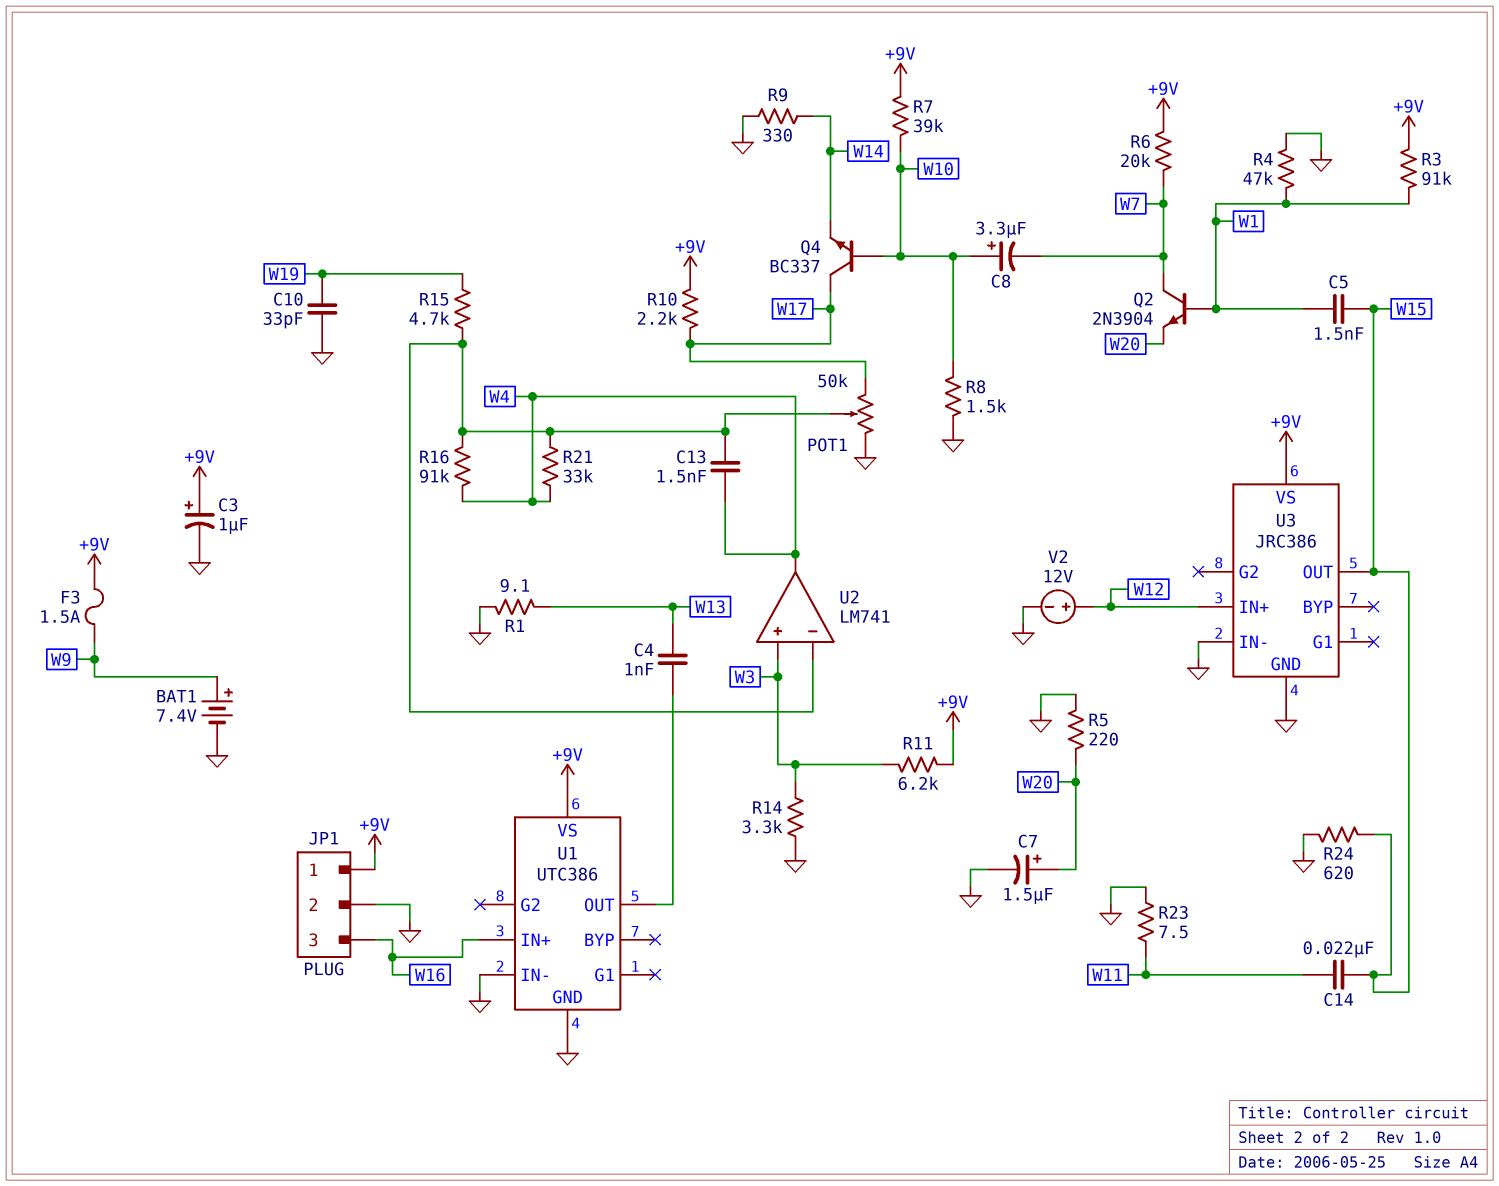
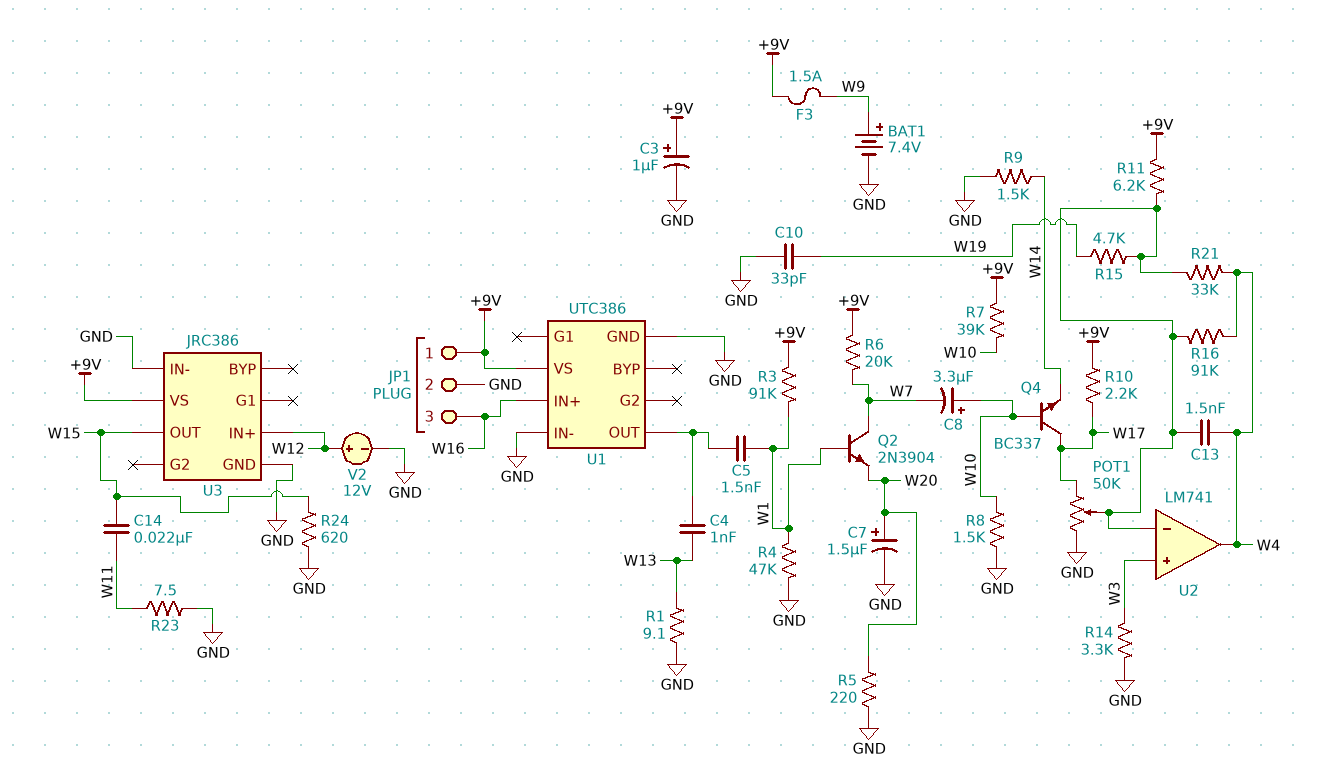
C5: 1.5nF (W1, W15) -> 1.5nF (U1/OUT, W1)
R9: 330 (GND, W14) -> 1.5k (GND, W14)
R11: 6.2k (+9V, W3) -> 6.2k (+9V, U2/in-)

